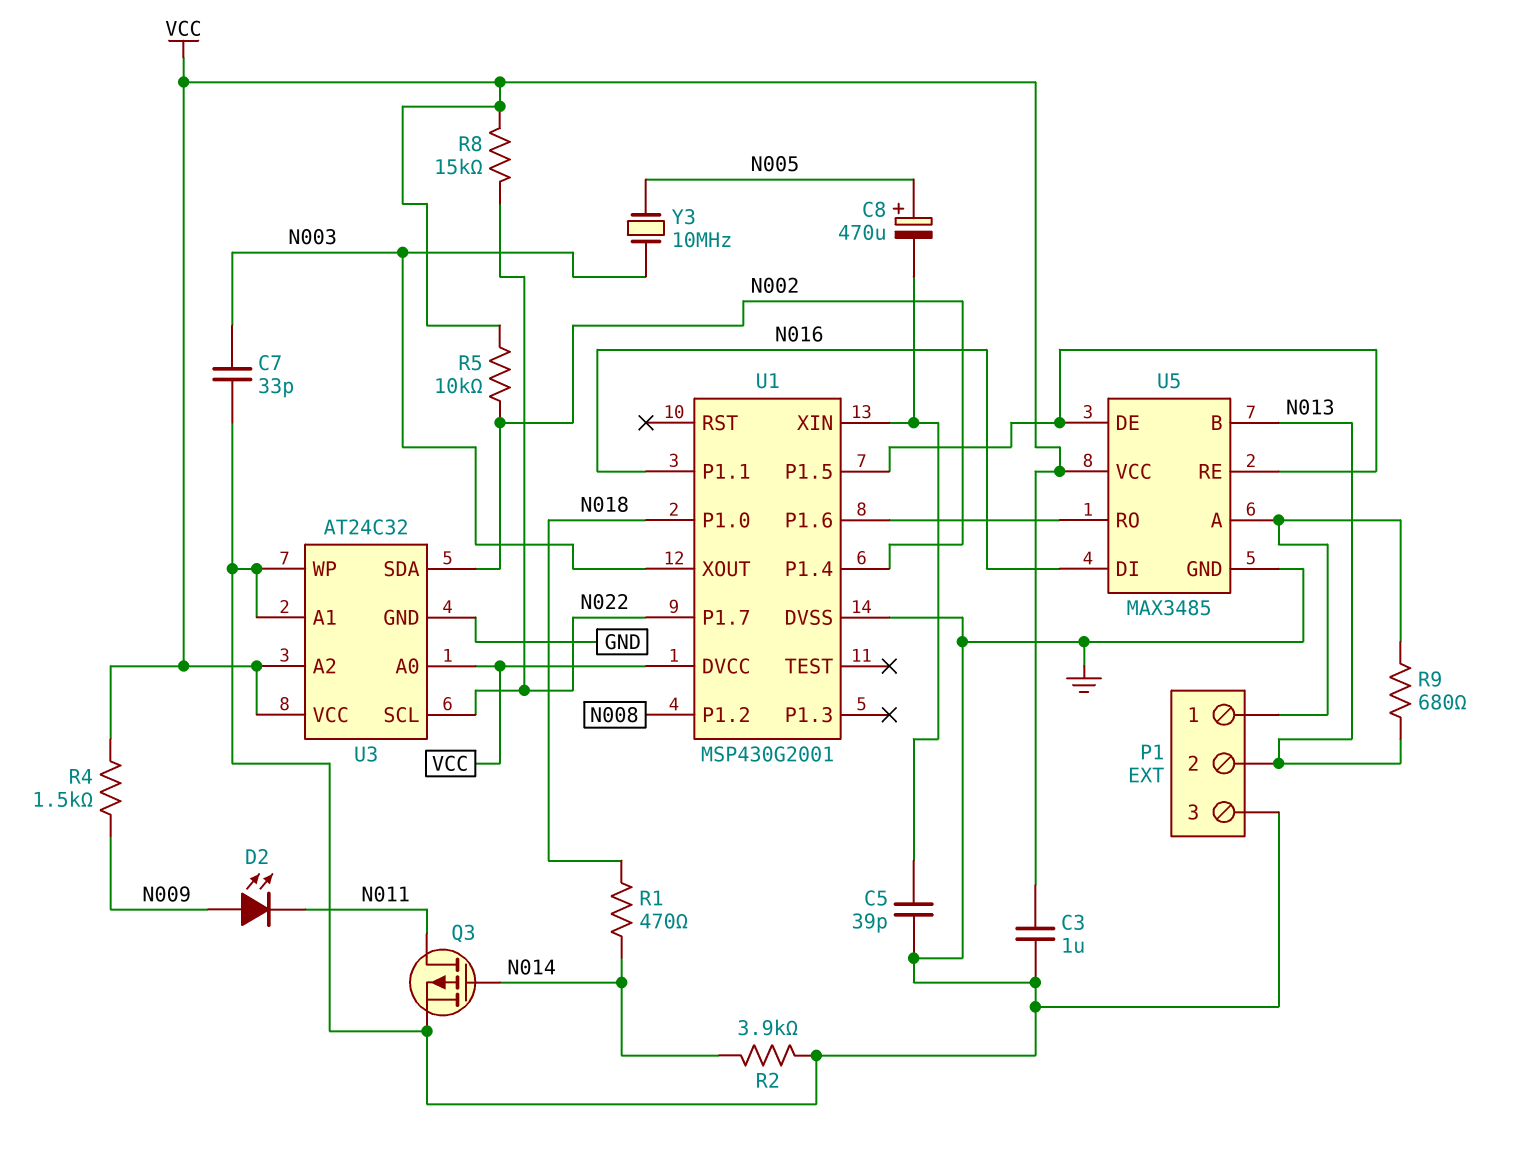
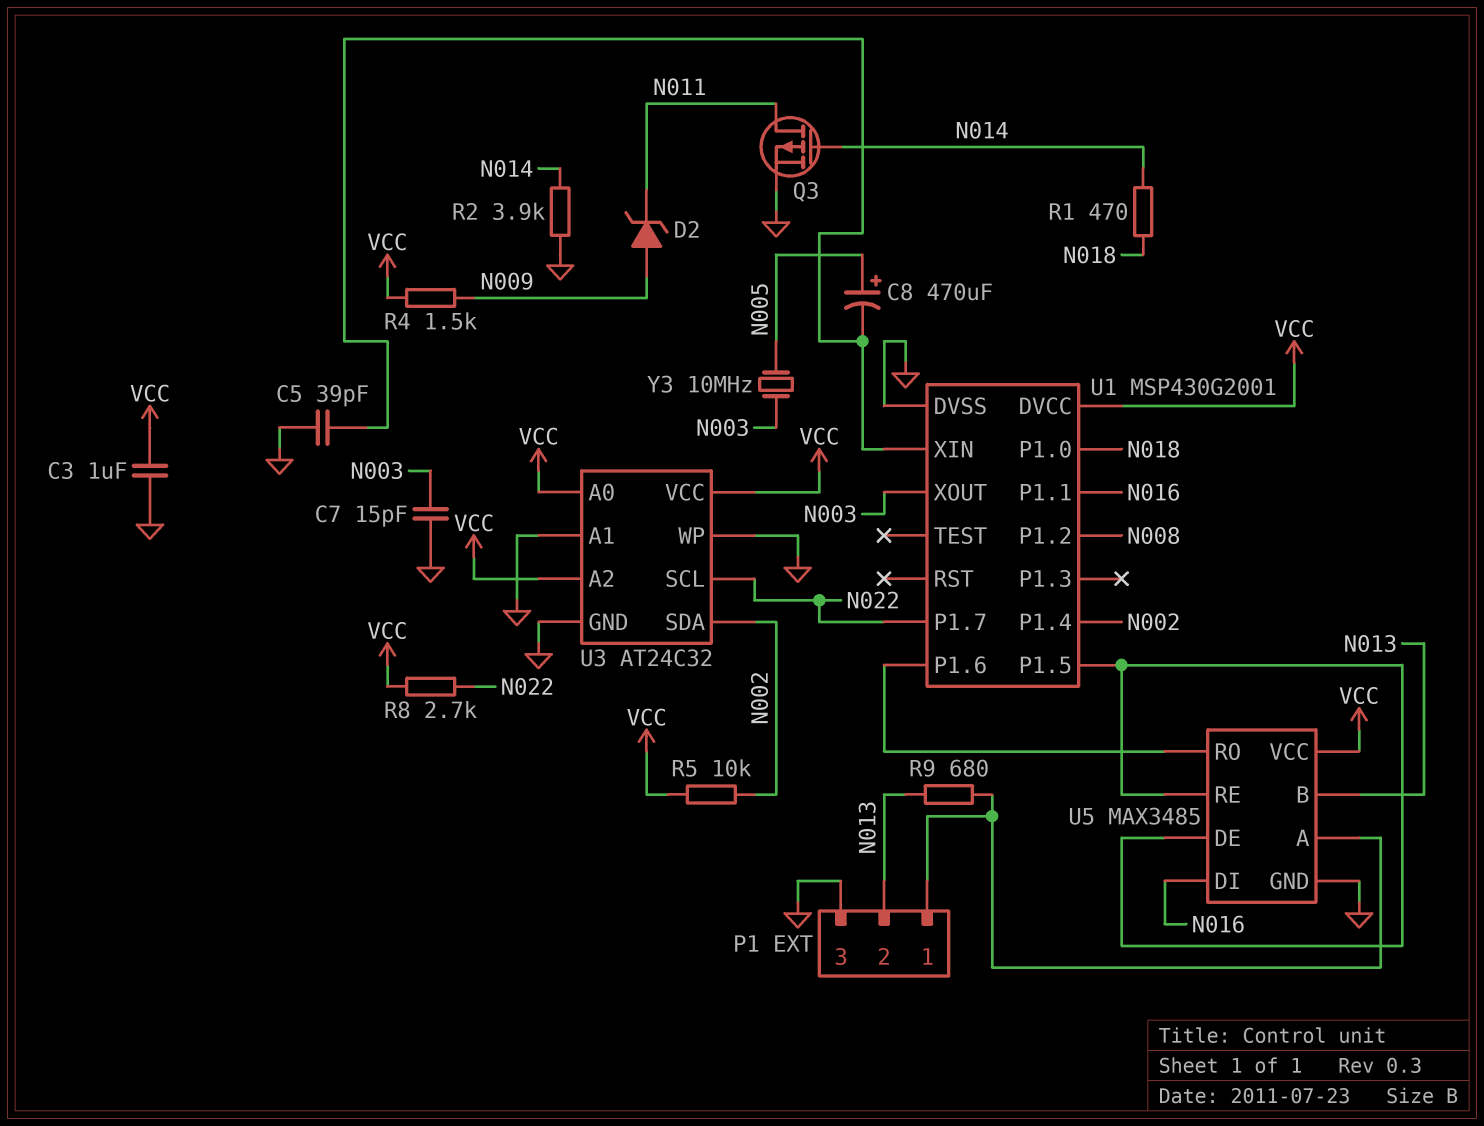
C7: 33pF (GND, N003) -> 15pF (GND, N003)
D2: LED (A N009, K N011) -> zener (A N009, K N011)
R8: 15k (N022, VCC) -> 2.7k (N022, VCC)

